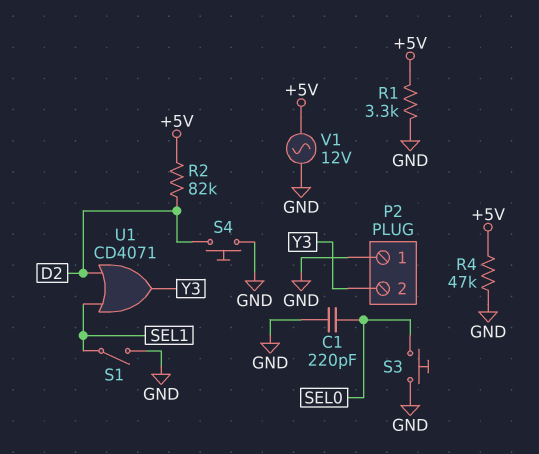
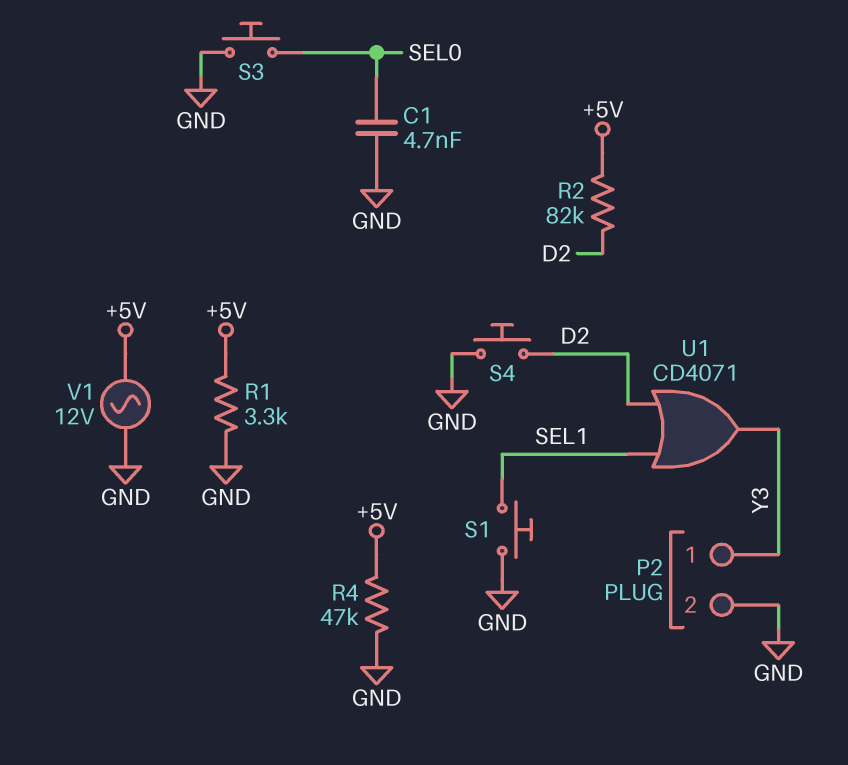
C1: 220pF (GND, SEL0) -> 4.7nF (GND, SEL0)
P2 pin 1: GND -> Y3
P2 pin 2: Y3 -> GND
S1: switch (GND, SEL1) -> button (GND, SEL1)

